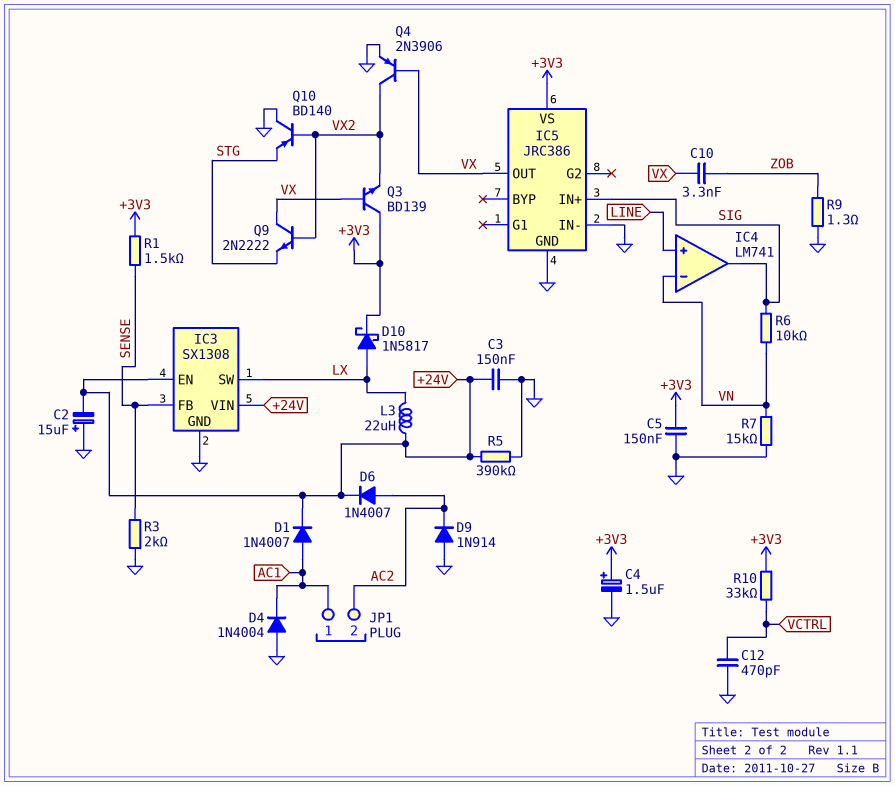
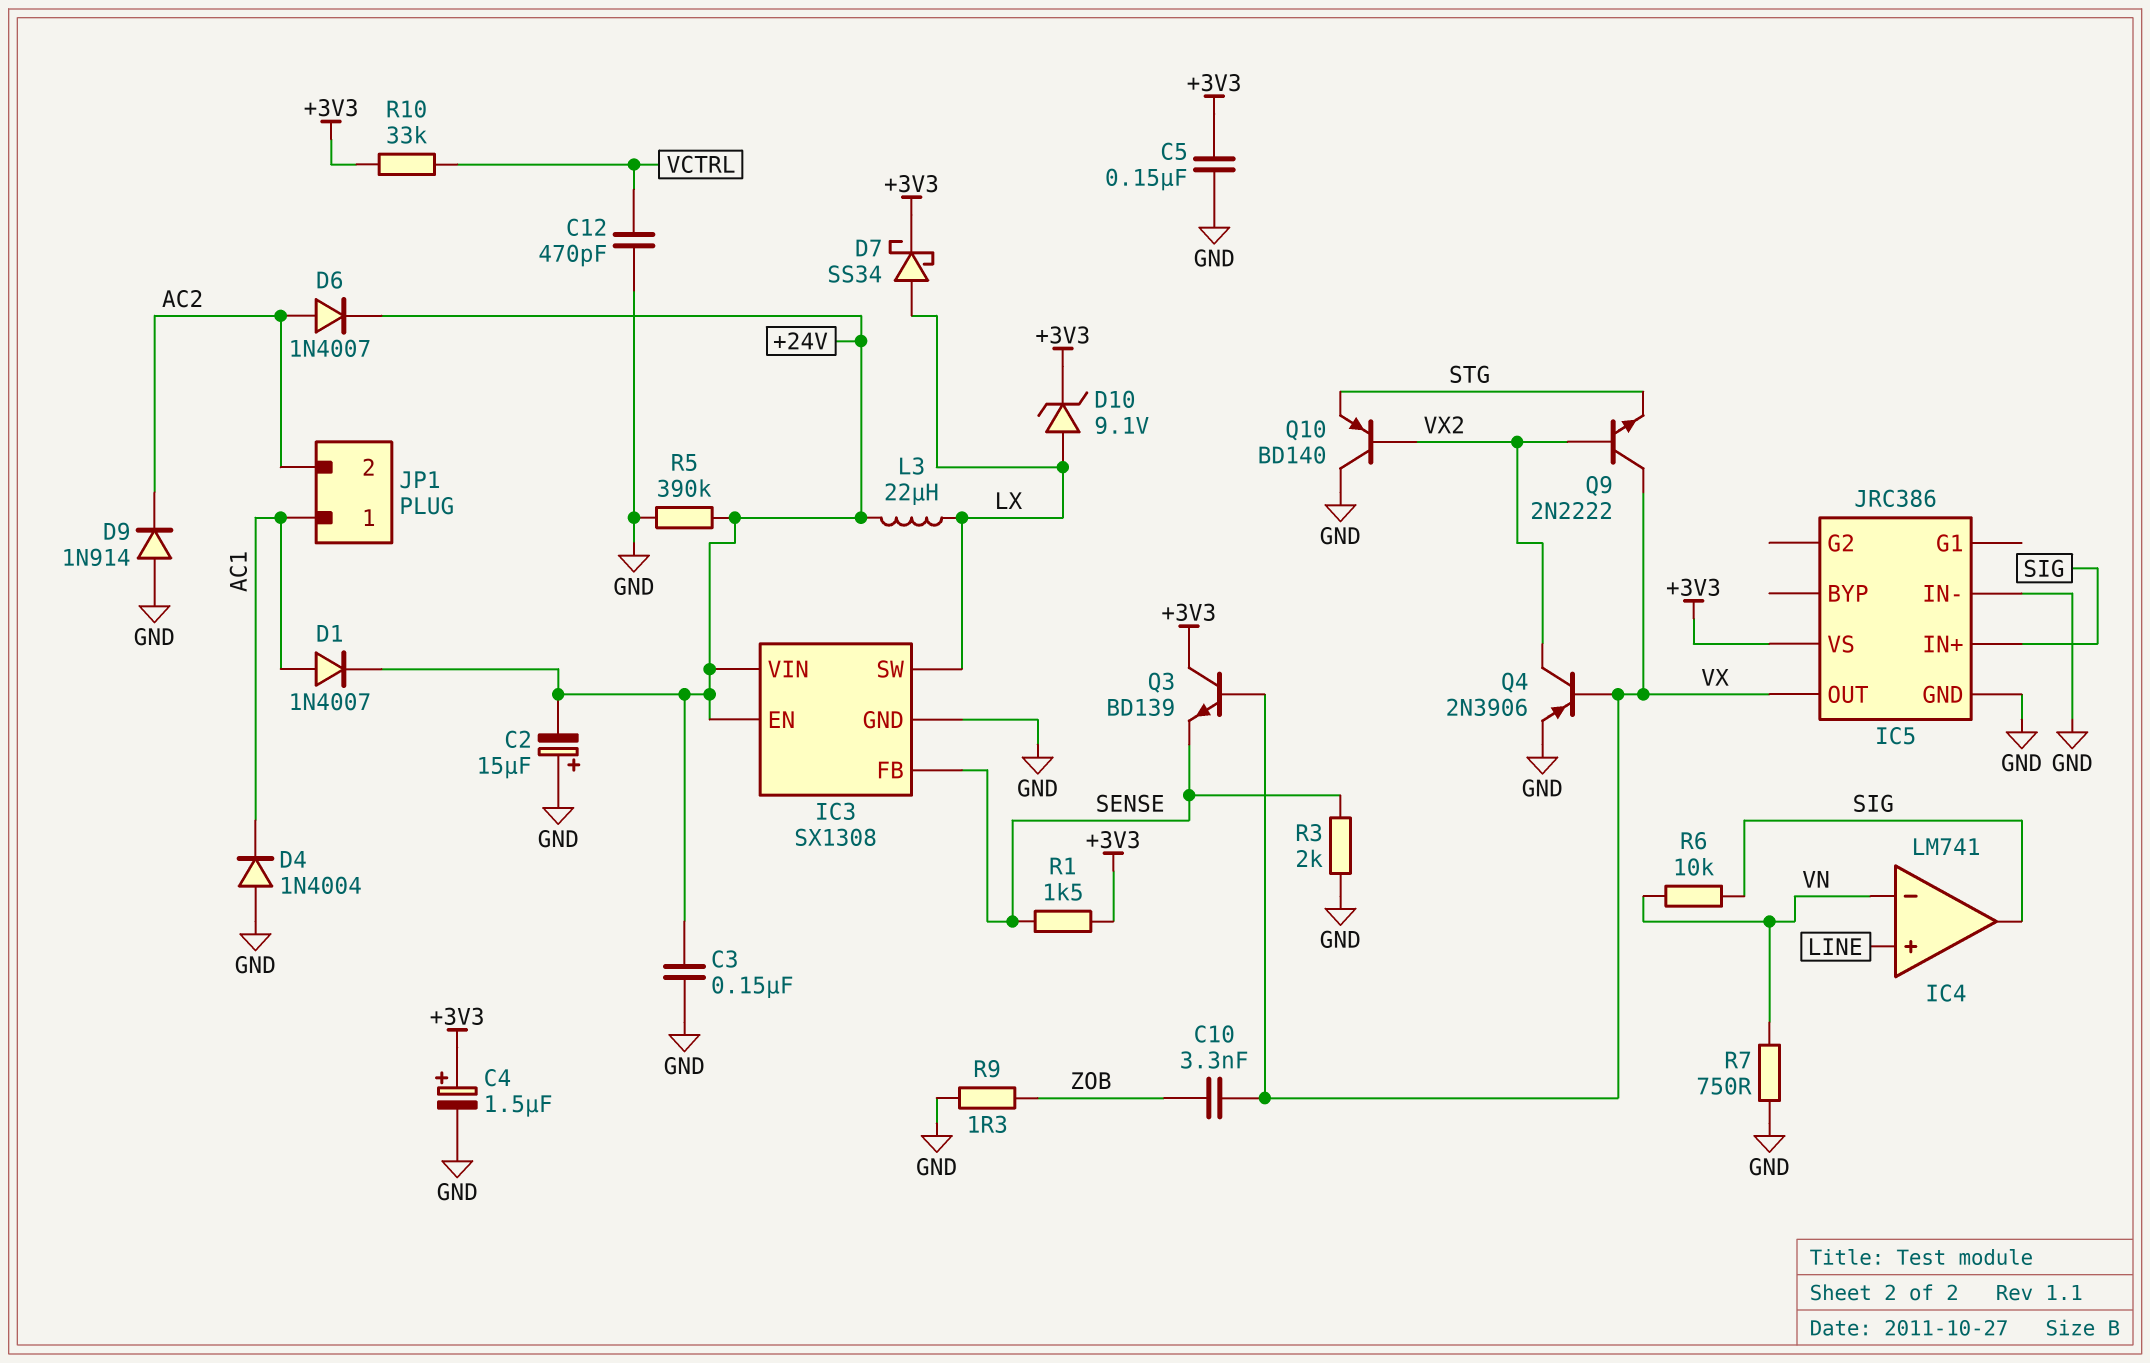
D7: none -> schottky SS34 (A LX, K +3V3)
D10: schottky 1N5817 (A LX, K +3V3) -> zener 9.1V (A LX, K +3V3)
Q3: NPN BD139 (B VX, C +3V3, E VX2) -> NPN BD139 (B VX, C +3V3, E SENSE)
R7: 15k (GND, VN) -> 750 (GND, VN)

